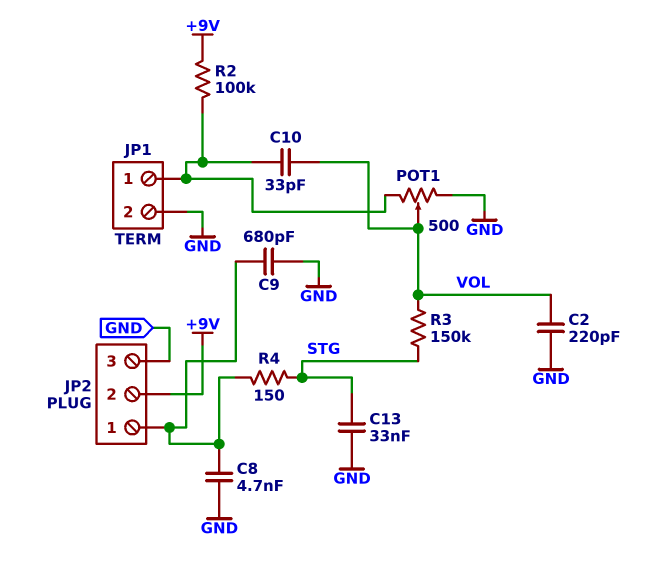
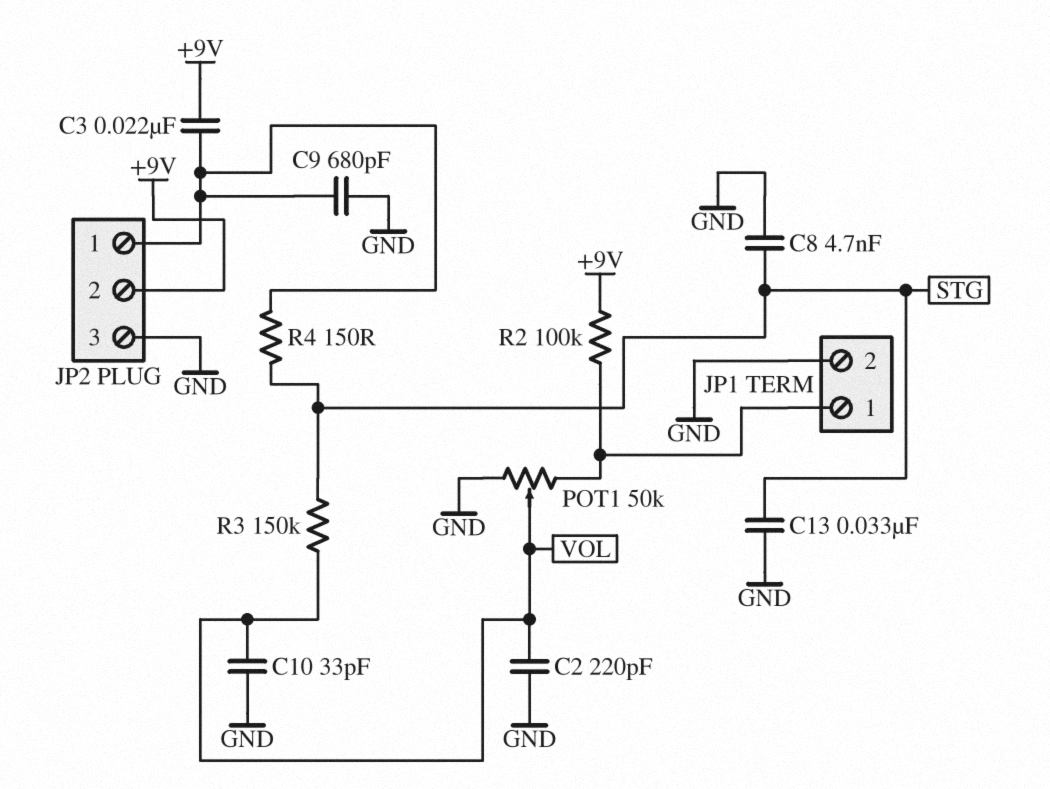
C3: none -> 22nF (+9V, JP2/1)
C8: 4.7nF (GND, JP2/1) -> 4.7nF (GND, STG)
C10: 33pF (JP1/1, VOL) -> 33pF (GND, VOL)
POT1: 500 (GND, JP1/1, wiper VOL) -> 50k (GND, JP1/1, wiper VOL)

